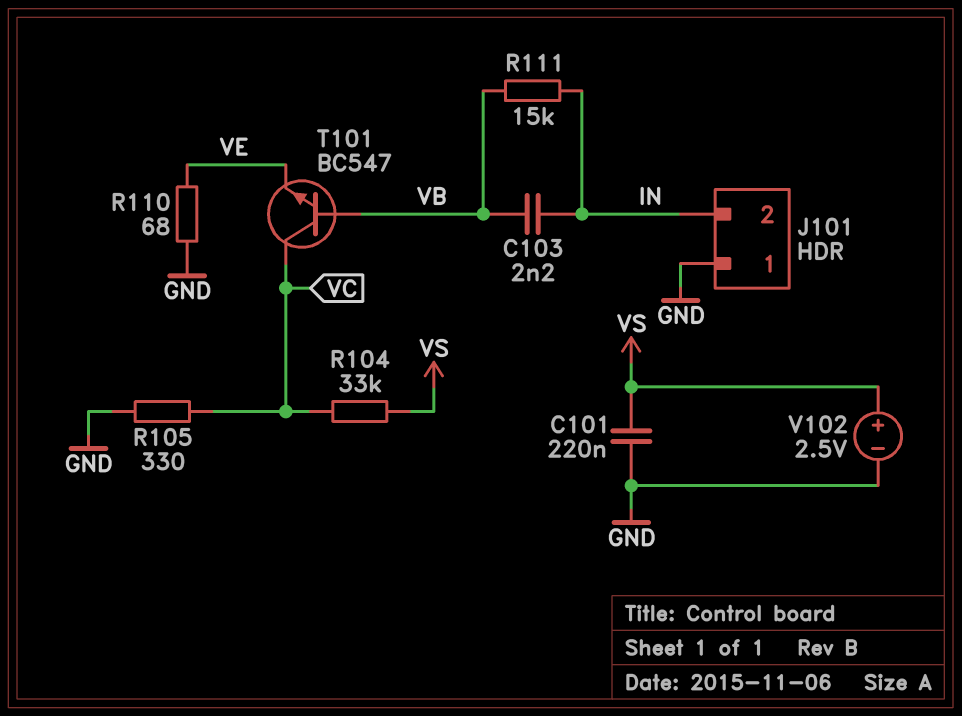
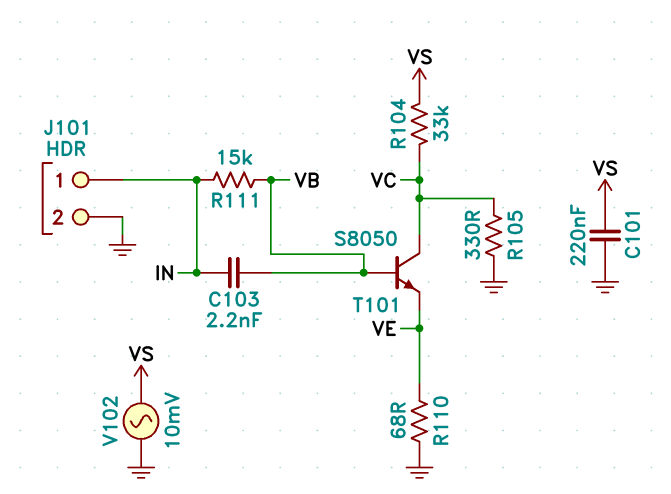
J101 pin 1: GND -> IN
J101 pin 2: IN -> GND
T101: NPN BC547 (B VB, C VC, E VE) -> NPN S8050 (B VB, C VC, E VE)
V102: 2.5V (plus VS, minus GND) -> AC 10mV (GND, VS)

